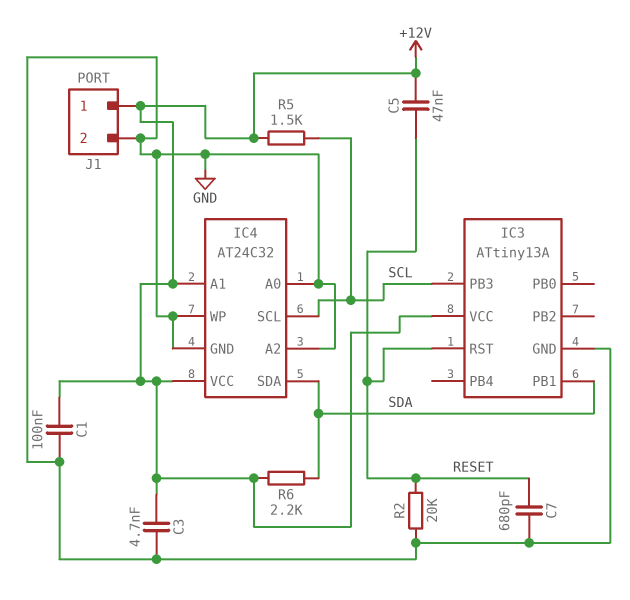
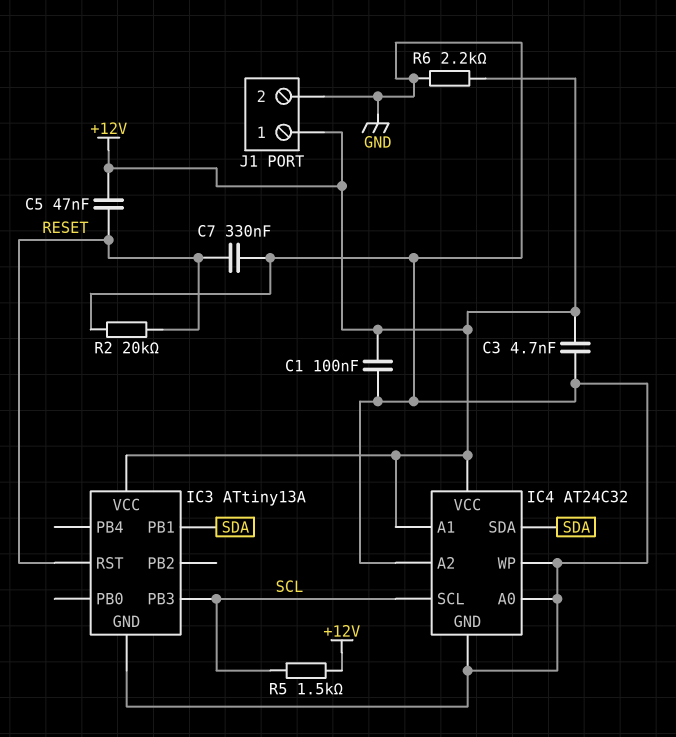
C7: 680pF (GND, RESET) -> 330nF (GND, RESET)
R6: 2.2k (+12V, SDA) -> 2.2k (+12V, GND)

